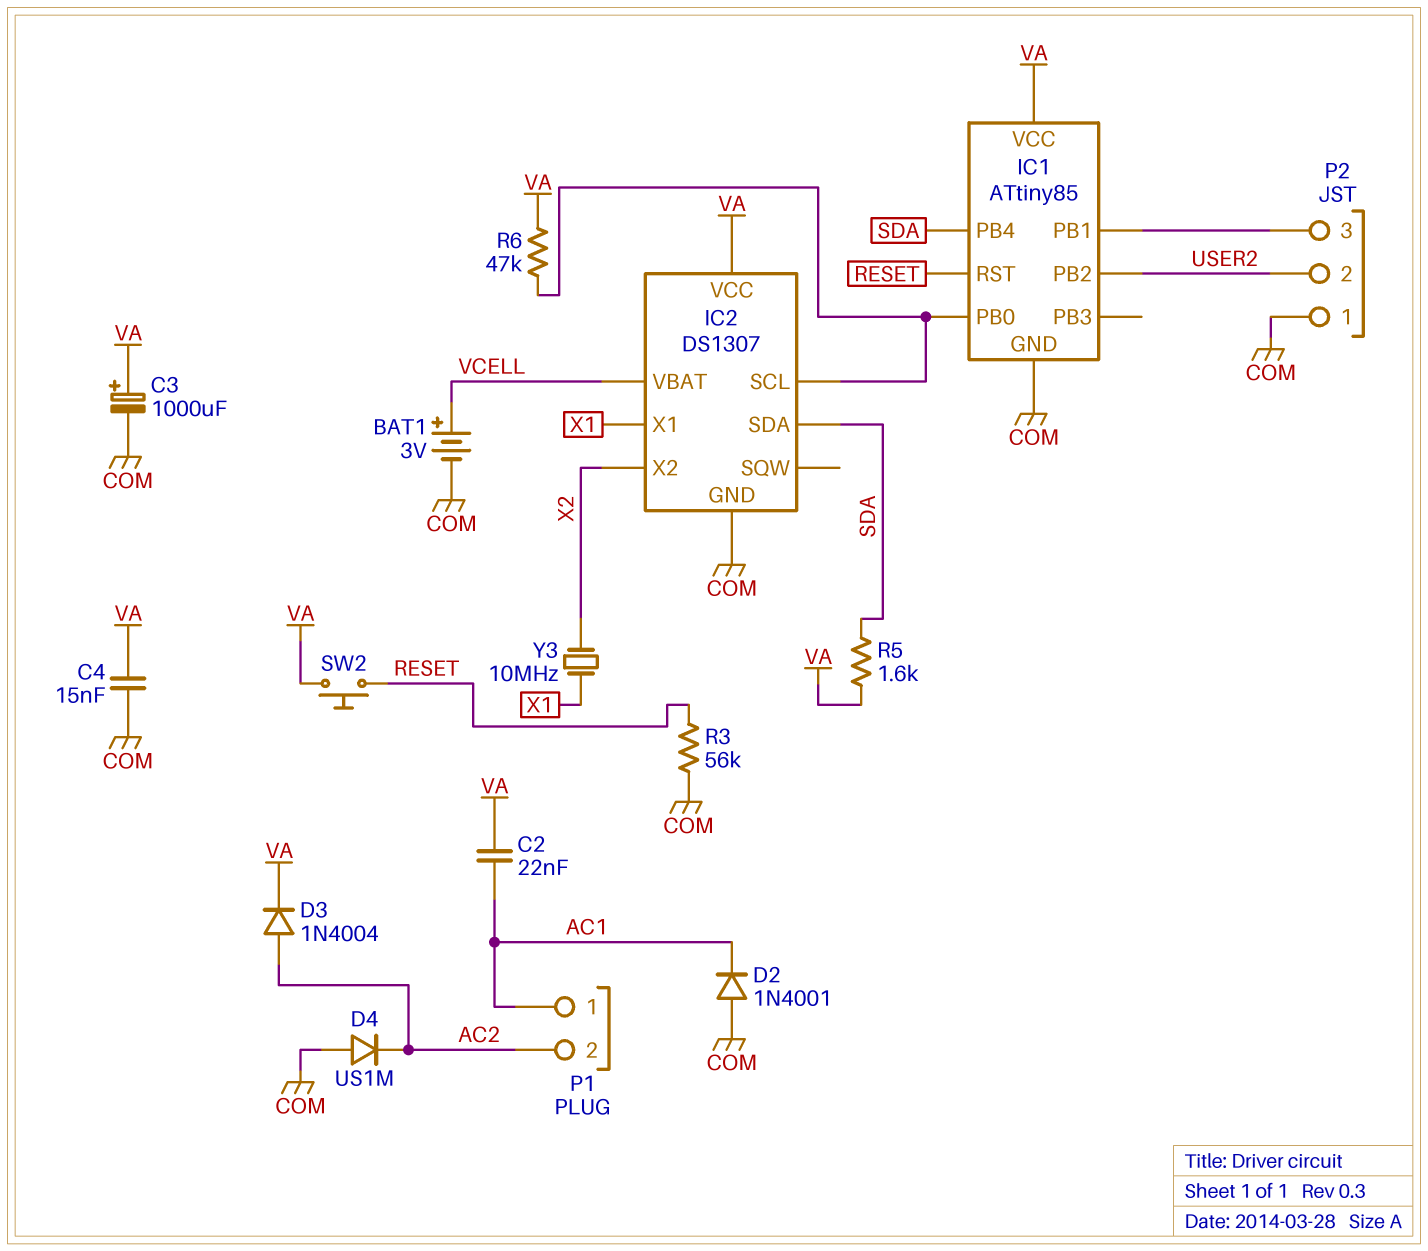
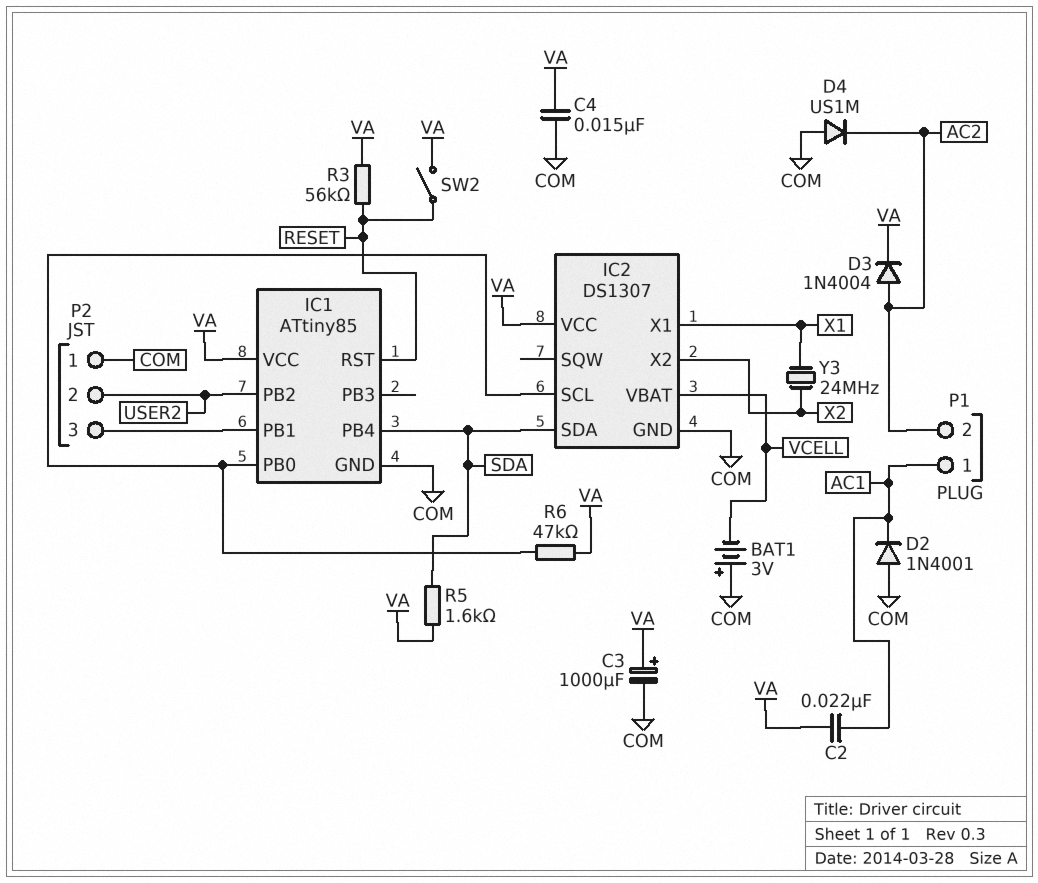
BAT1: 3V (plus VCELL, minus COM) -> 3V (plus COM, minus VCELL)
R3: 56k (COM, RESET) -> 56k (RESET, VA)
SW2: button (RESET, VA) -> switch (RESET, VA)
Y3: 10MHz (X1, X2) -> 24MHz (X1, X2)

